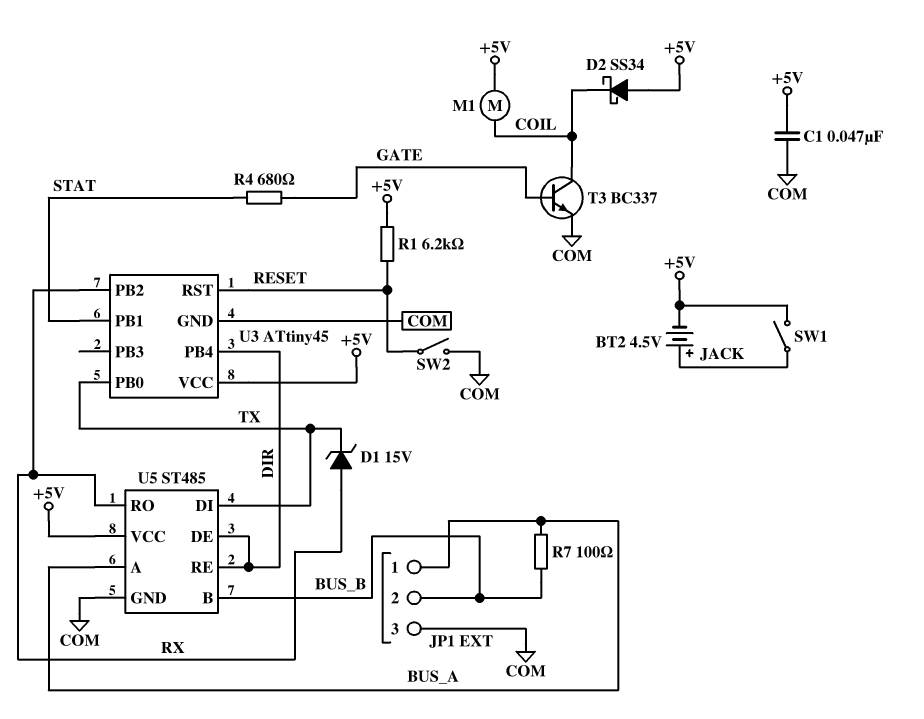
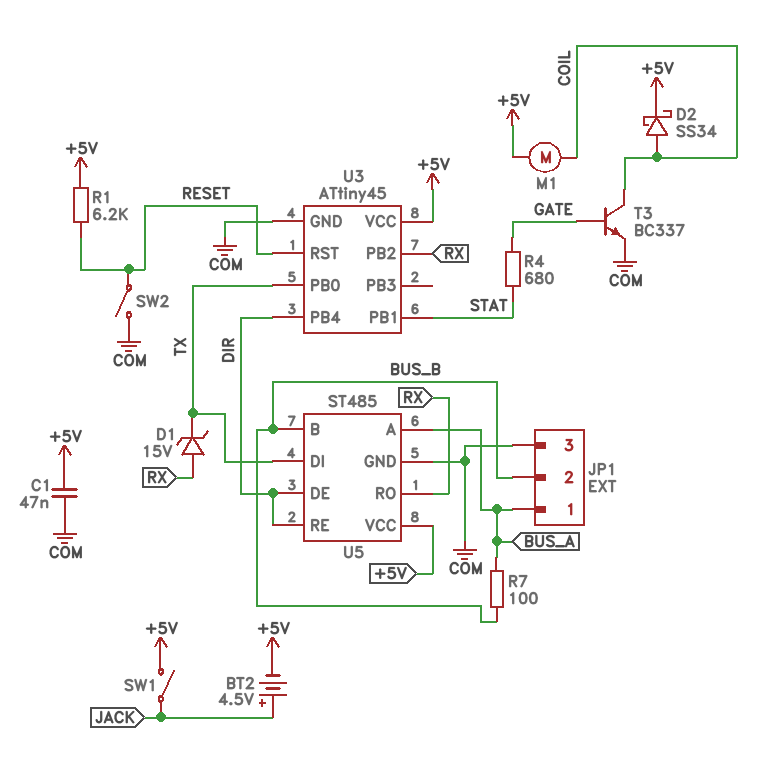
D2: schottky SS34 (A +5V, K COIL) -> schottky SS34 (A COIL, K +5V)

